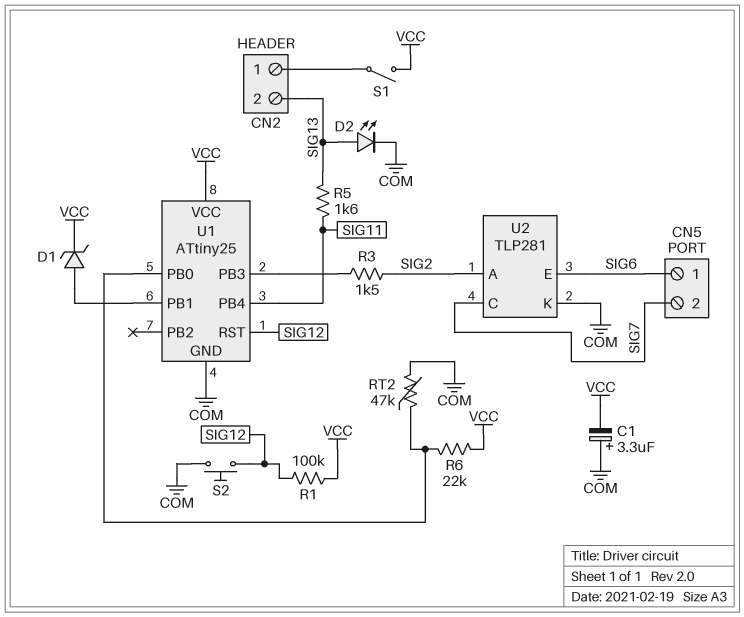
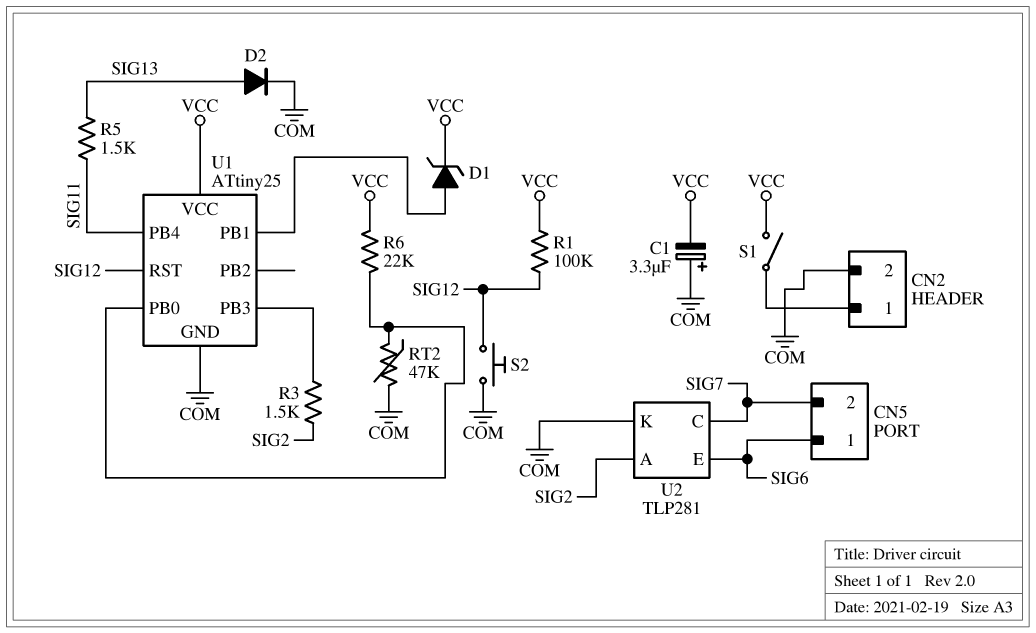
CN2 pin 2: SIG13 -> COM
D2: LED (A SIG13, K COM) -> diode (A SIG13, K COM)
R5: 1.6k (SIG11, SIG13) -> 1.5k (SIG11, SIG13)

